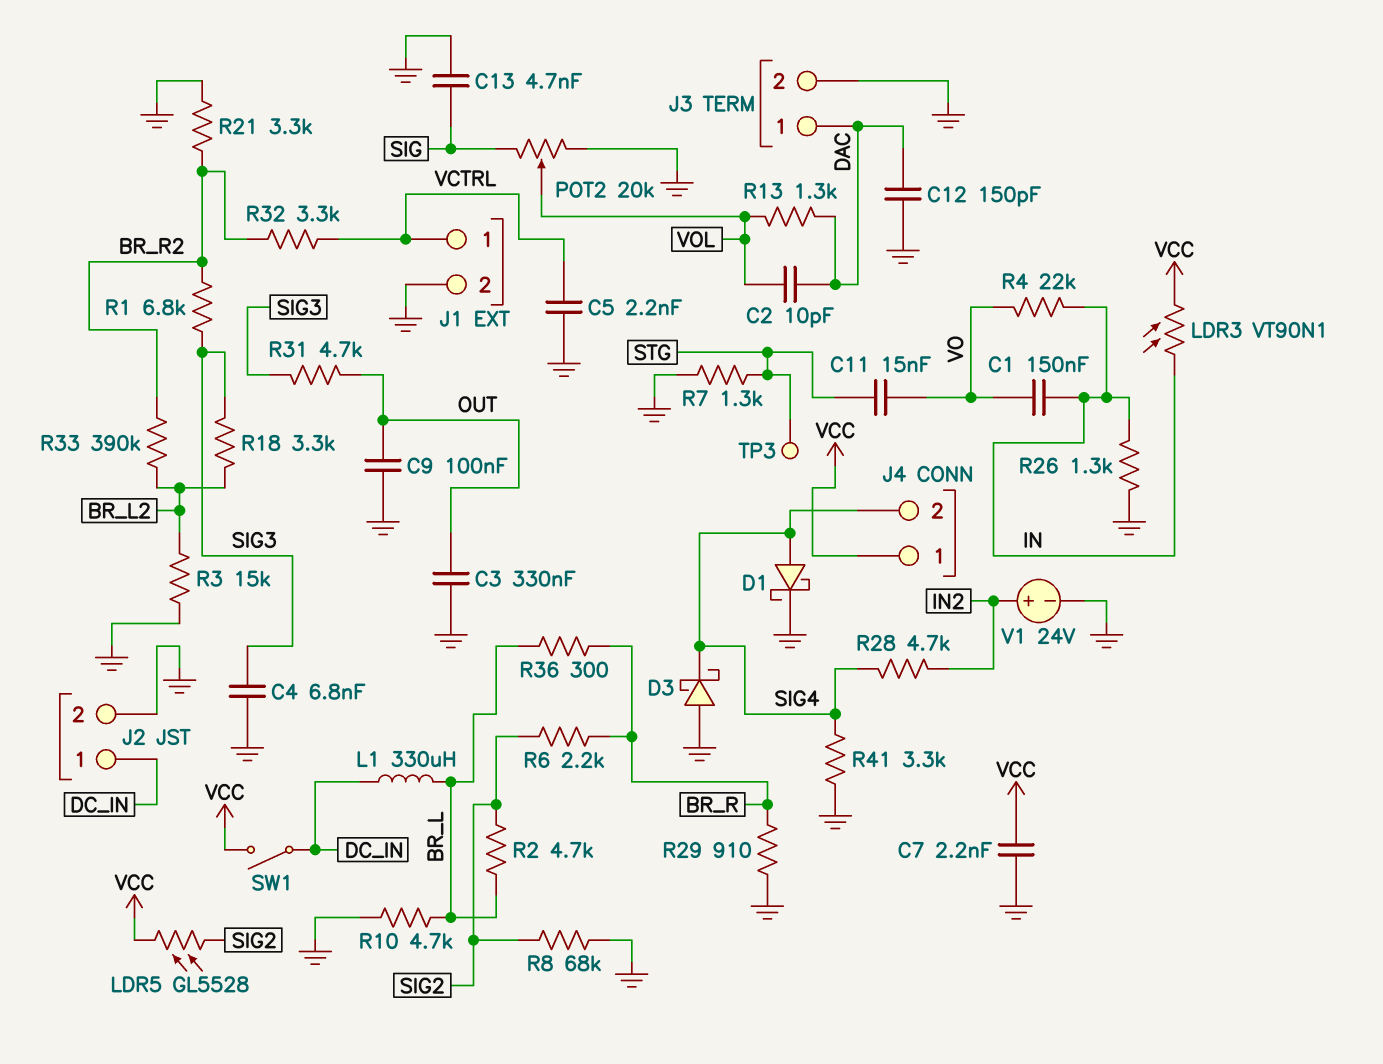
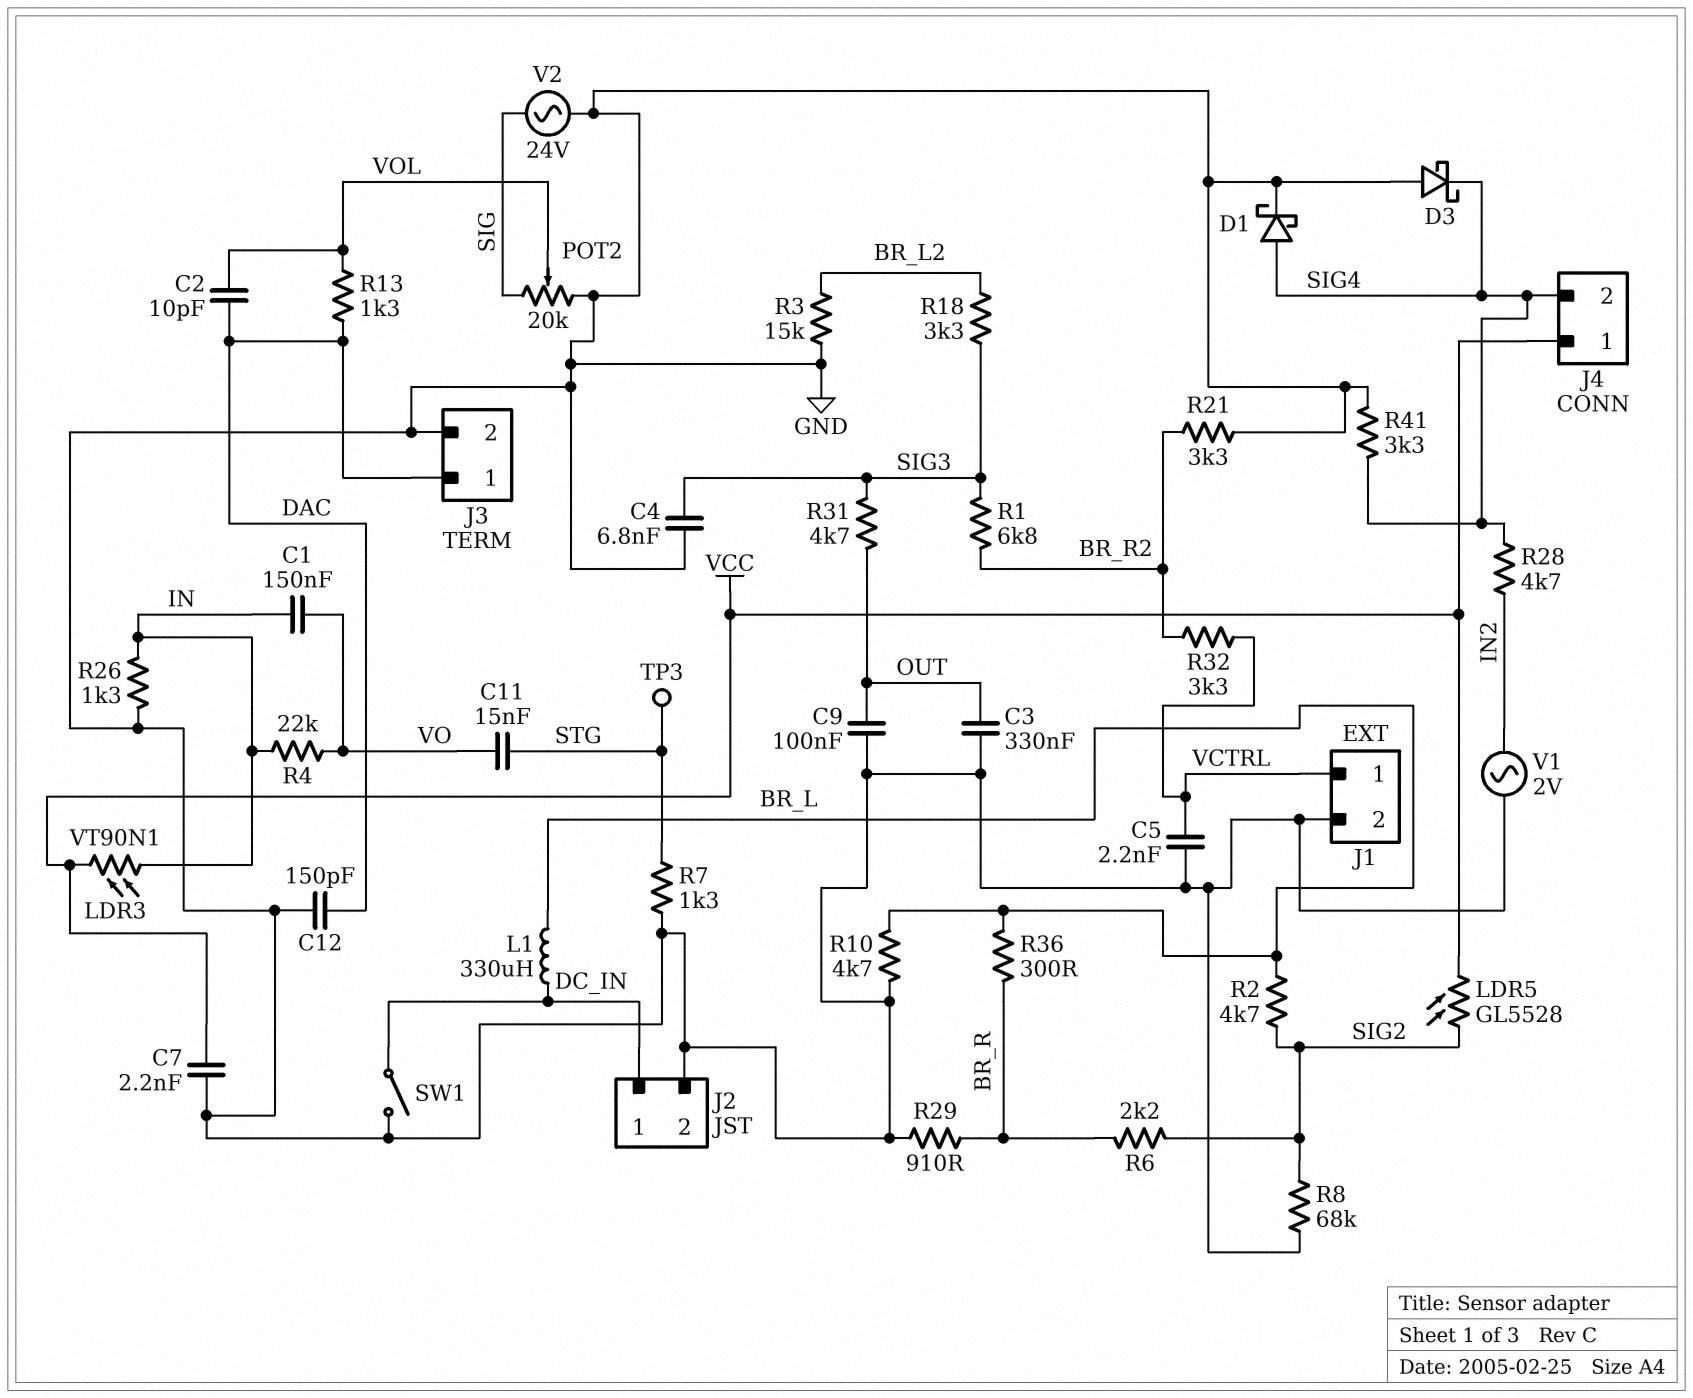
C13: 4.7nF (GND, SIG) -> none
R33: 390k (BR_L2, BR_R2) -> none
SW1: switch (DC_IN, VCC) -> switch (DC_IN, GND)
V1: 24V (plus IN2, minus GND) -> AC 2V (GND, IN2)
V2: none -> AC 24V (GND, SIG)

